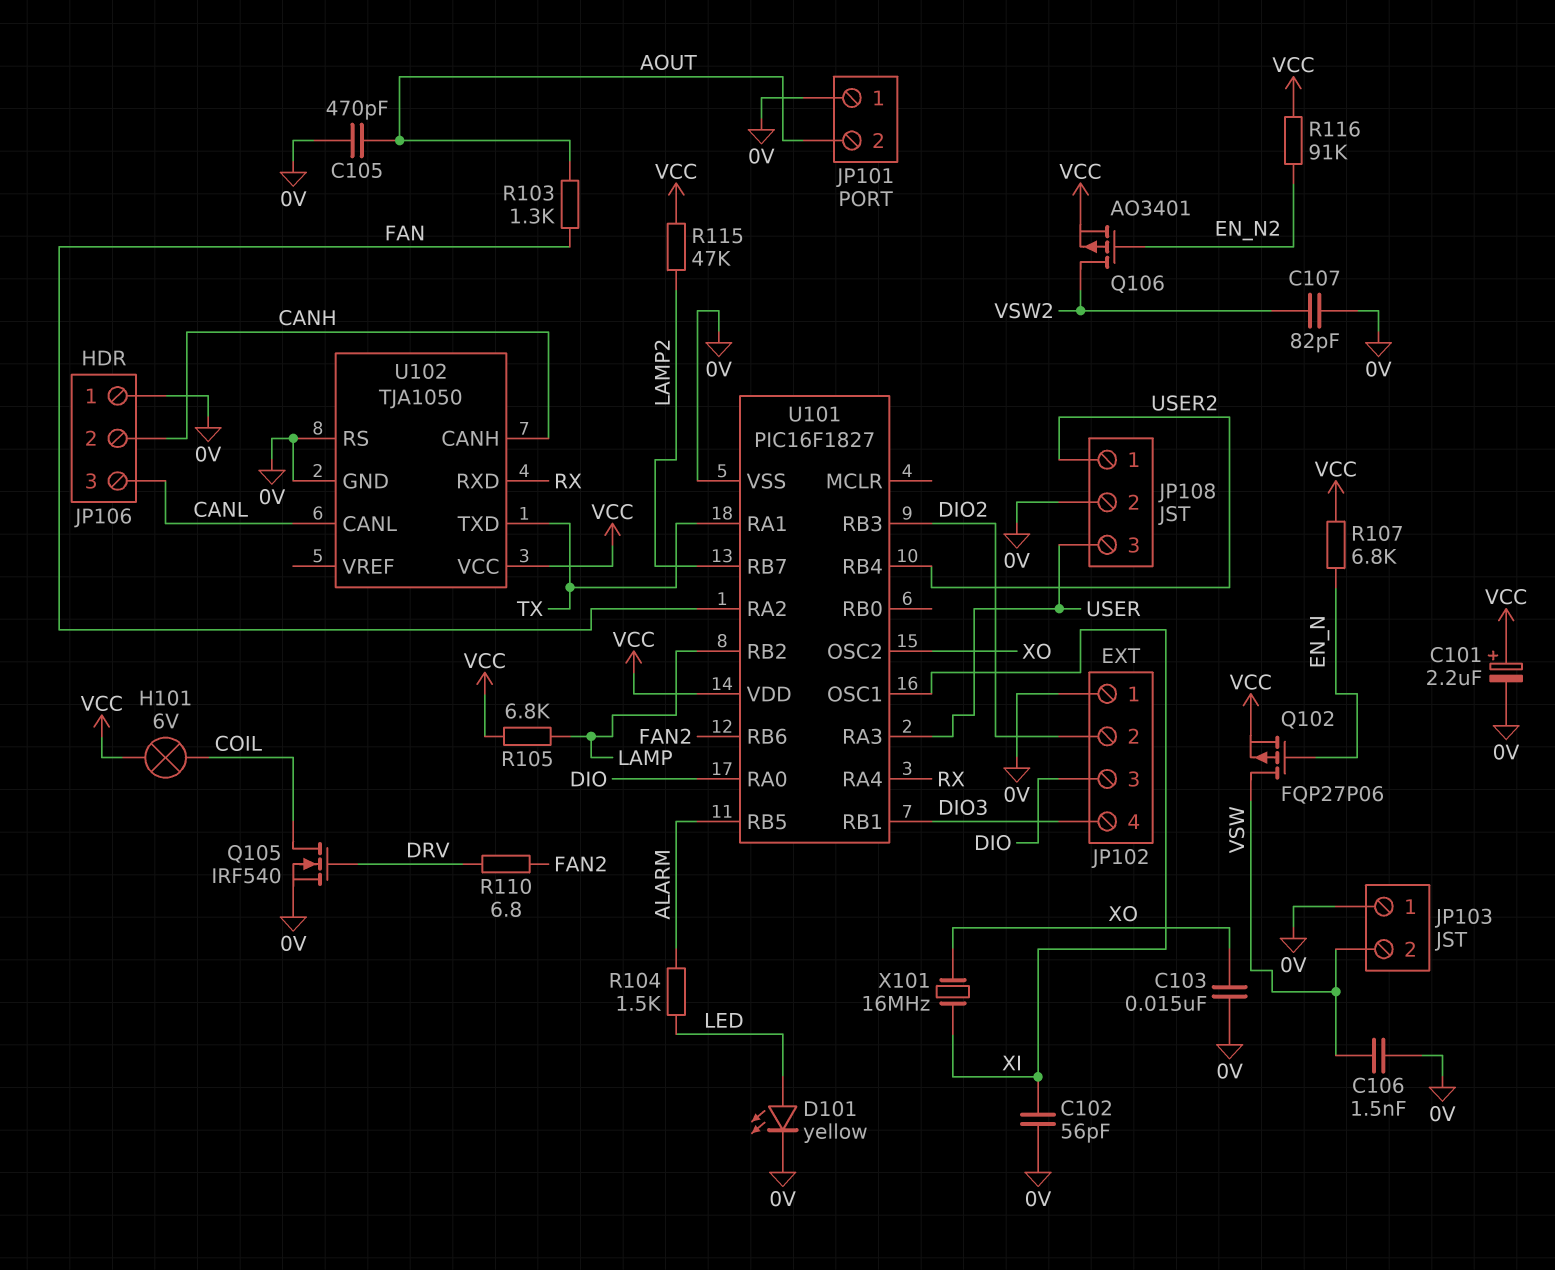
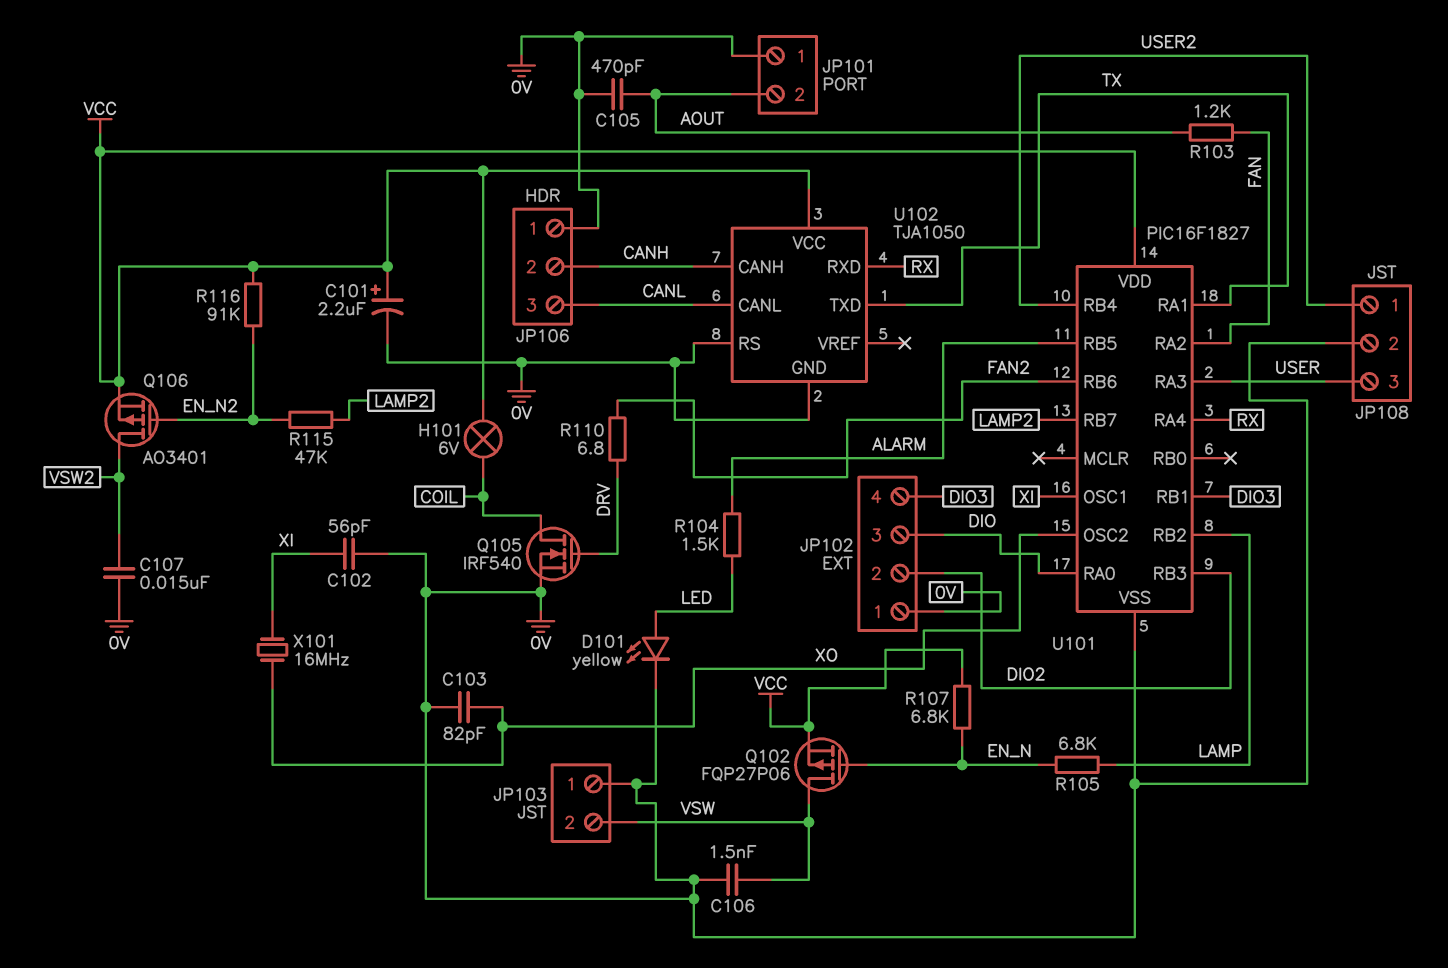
C103: 15nF (0V, XO) -> 82pF (0V, XO)
C107: 82pF (0V, VSW2) -> 15nF (0V, VSW2)
R103: 1.3k (AOUT, FAN) -> 1.2k (AOUT, FAN)
R105: 6.8k (LAMP, VCC) -> 6.8k (EN_N, LAMP)
R115: 47k (LAMP2, VCC) -> 47k (EN_N2, LAMP2)

